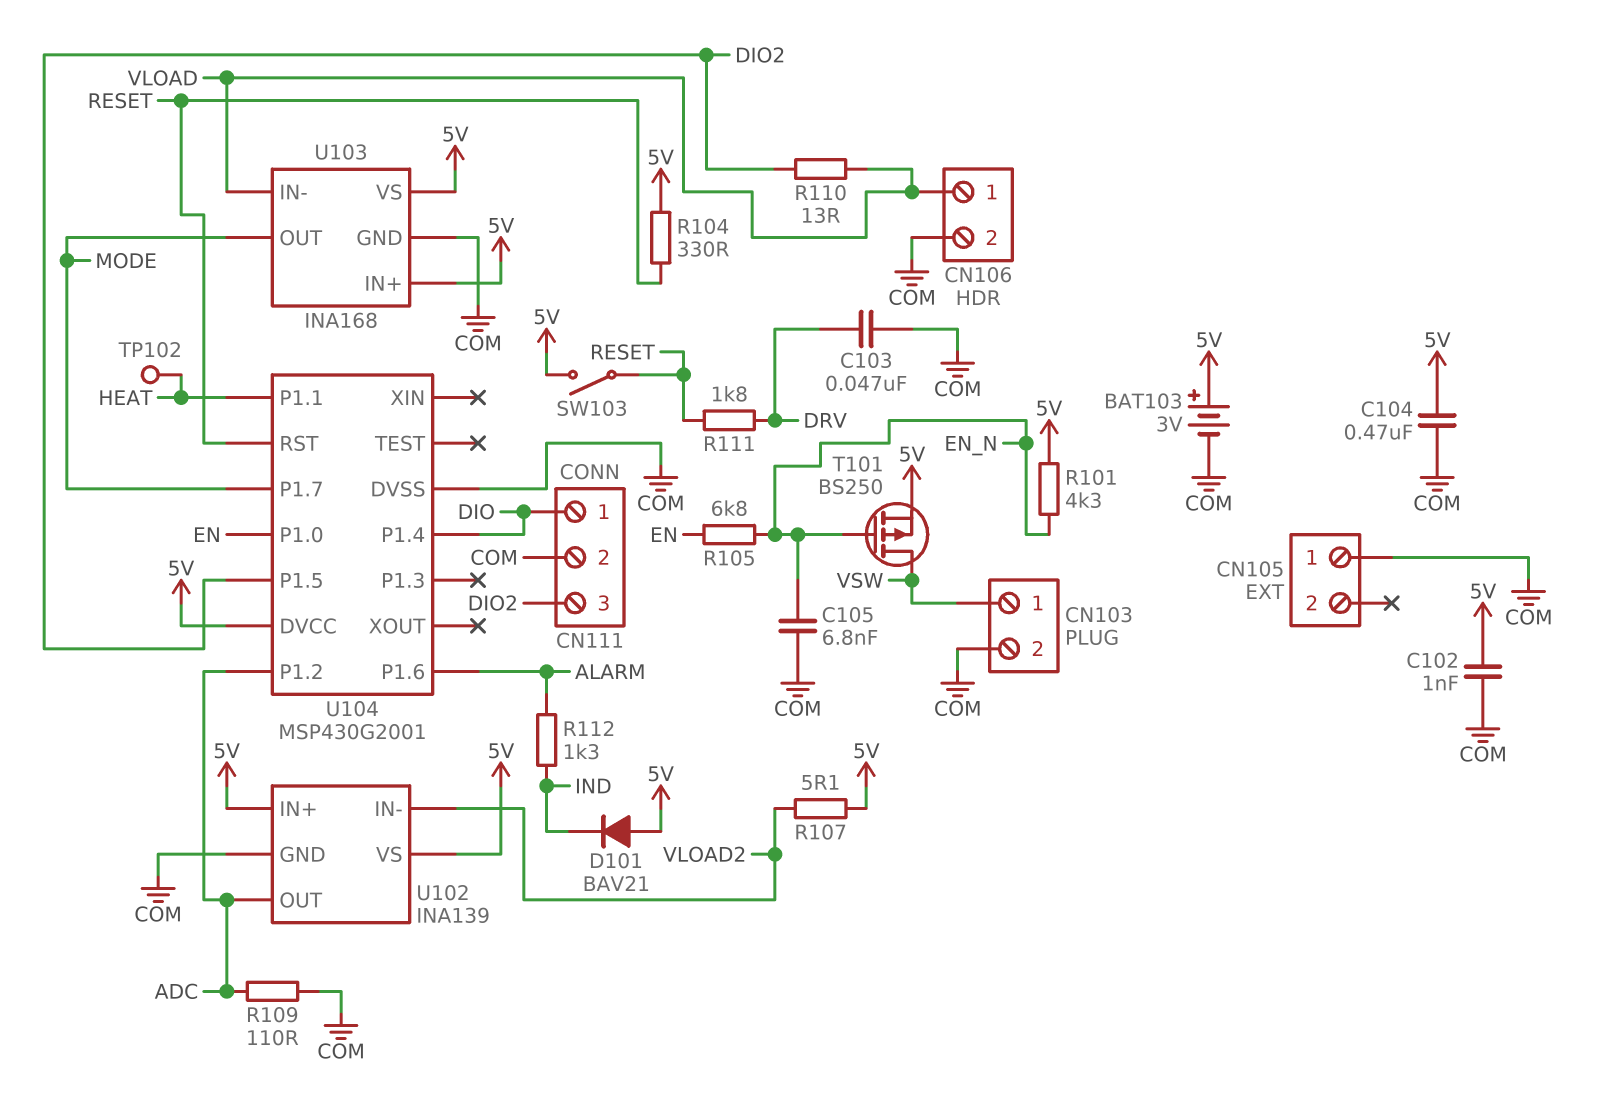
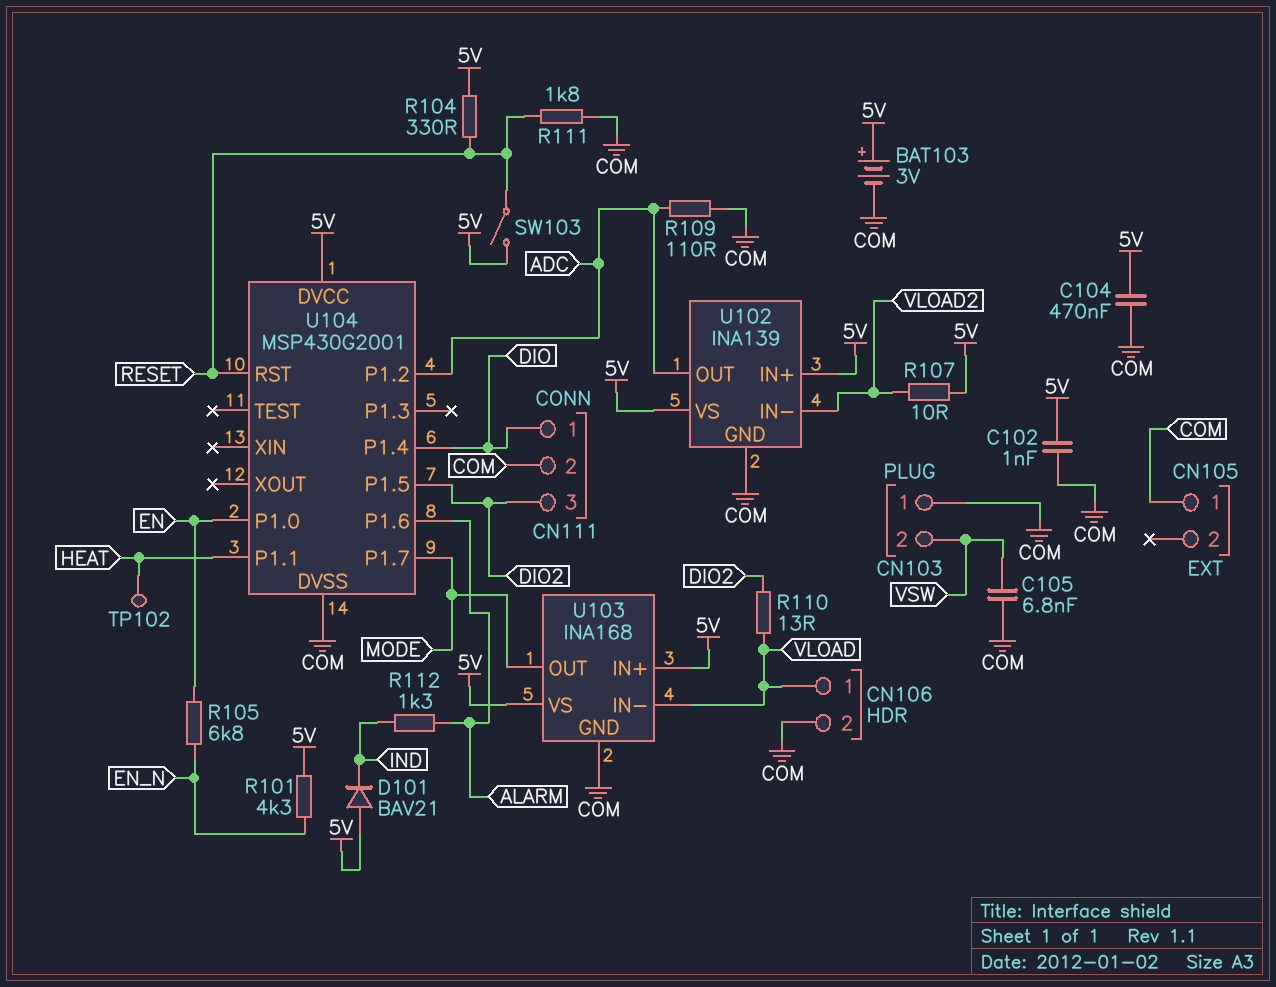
C103: 47nF (COM, DRV) -> none
C105: 6.8nF (COM, EN_N) -> 6.8nF (COM, VSW)
CN103 pin 1: VSW -> COM
CN103 pin 2: COM -> VSW
R107: 5.1 (5V, VLOAD2) -> 10 (5V, VLOAD2)
R111: 1.8k (DRV, RESET) -> 1.8k (COM, RESET)
T101: PMOS BS250 (G EN_N, D VSW, S 5V) -> none

